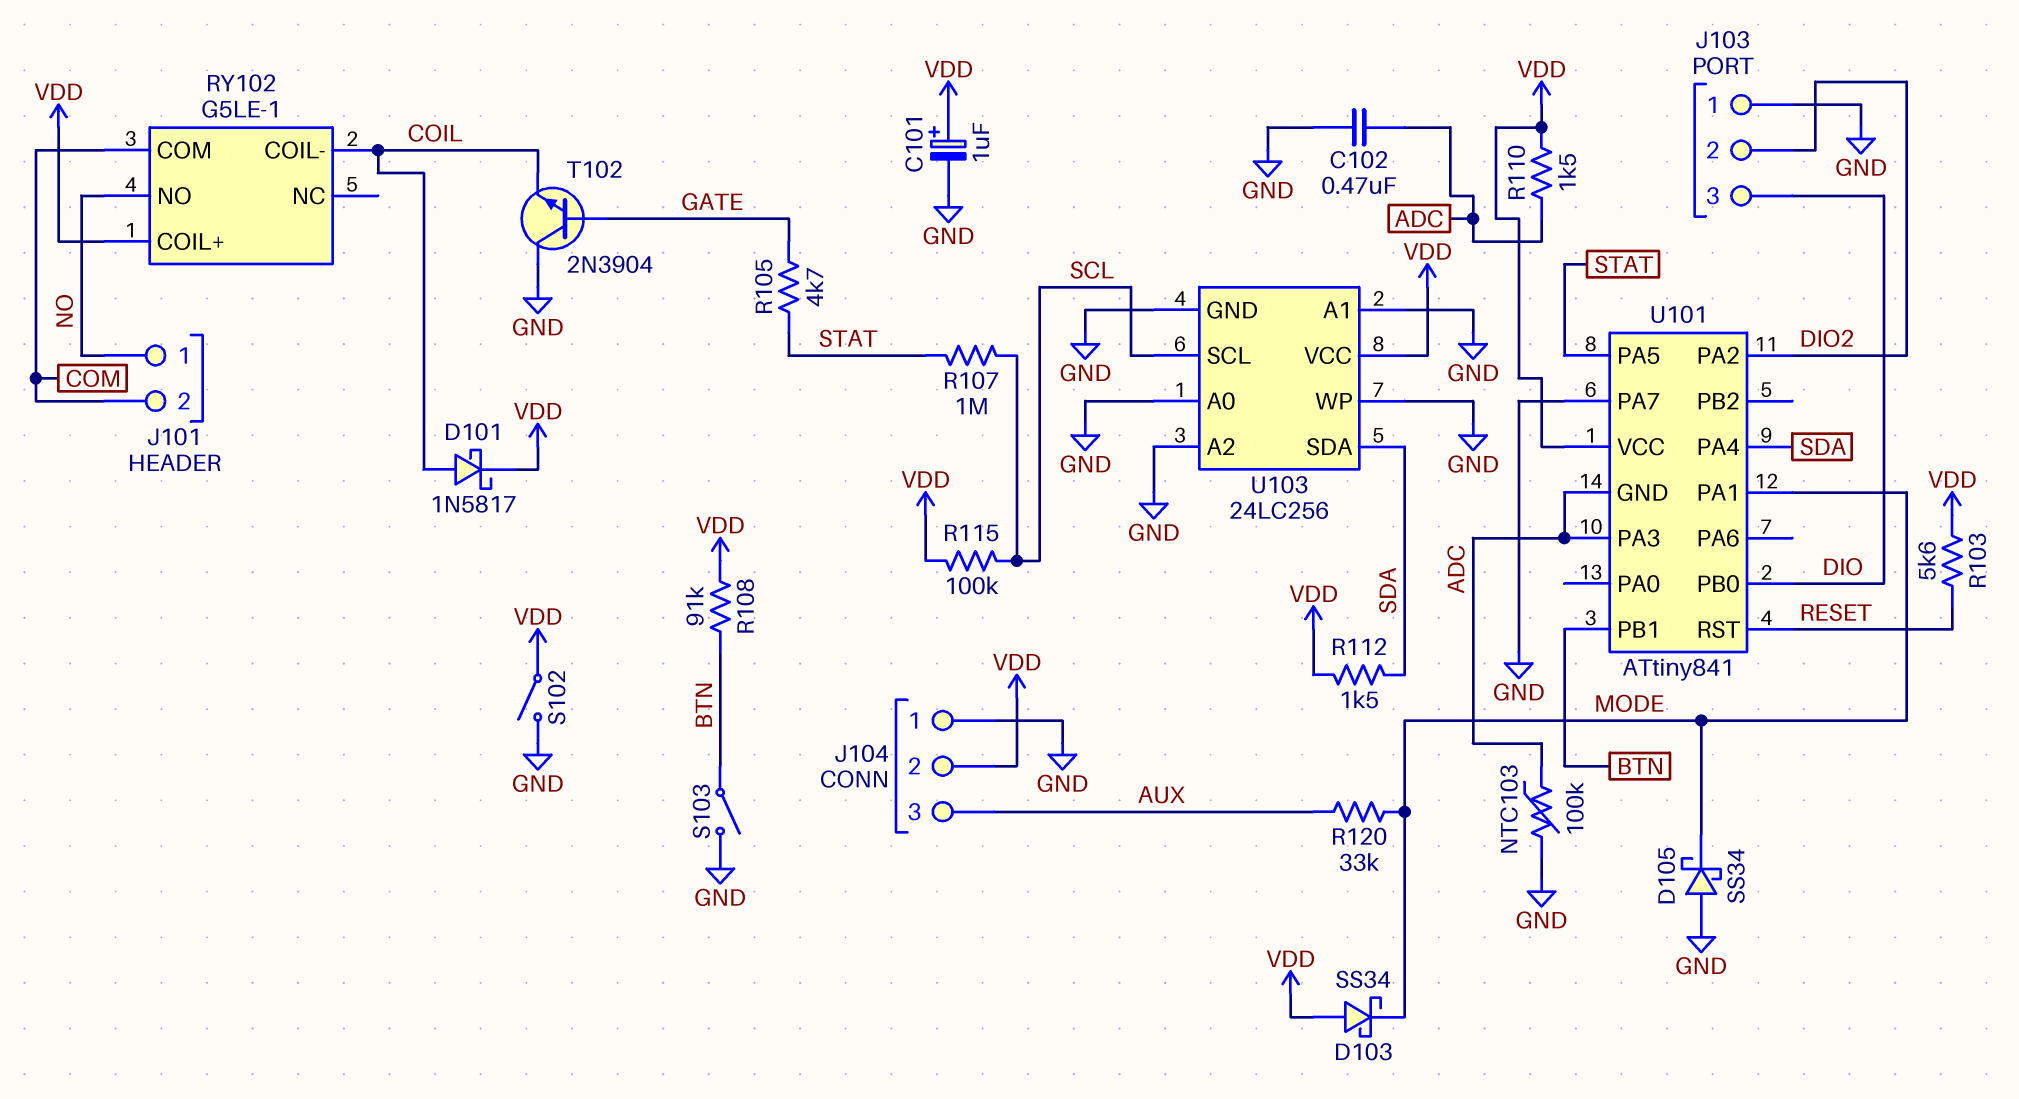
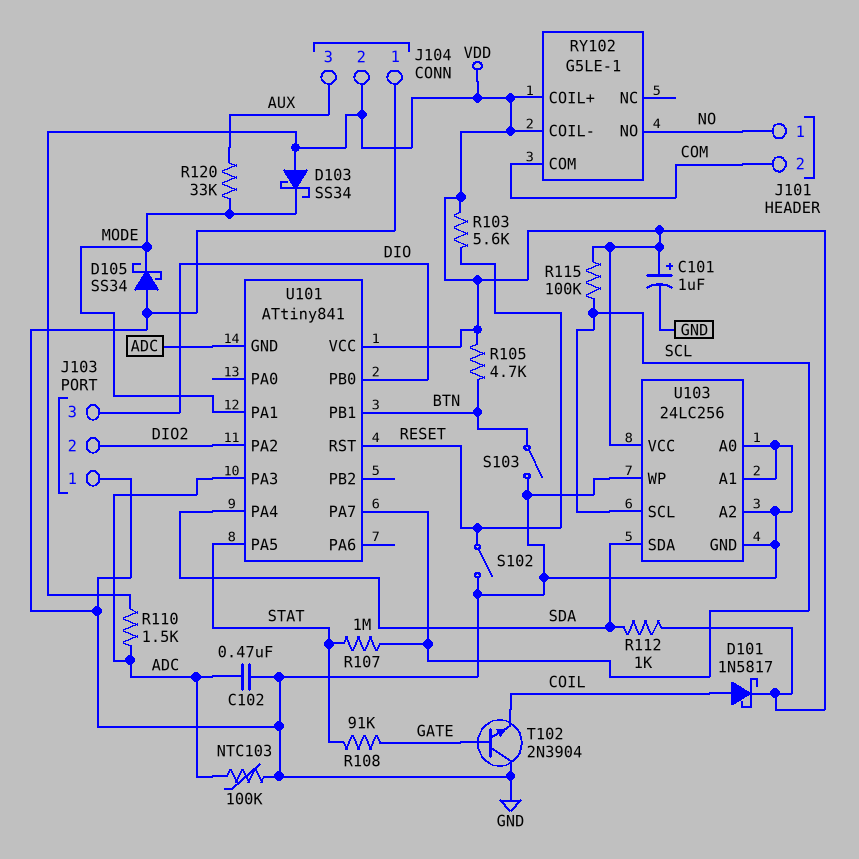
R105: 4.7k (GATE, STAT) -> 4.7k (BTN, VDD)
R108: 91k (BTN, VDD) -> 91k (GATE, STAT)
R112: 1.5k (SDA, VDD) -> 1k (SDA, VDD)
RY102 pin COIL-: COIL -> VDD
S102: switch (GND, VDD) -> switch (GND, RESET)
U101 pin PA7: GND -> SCL

